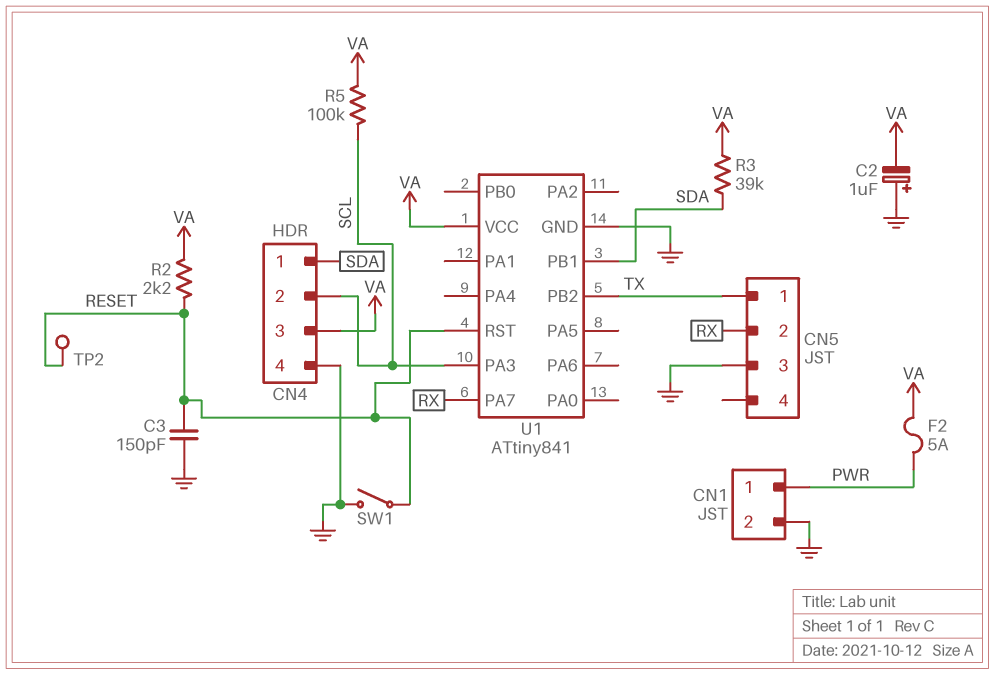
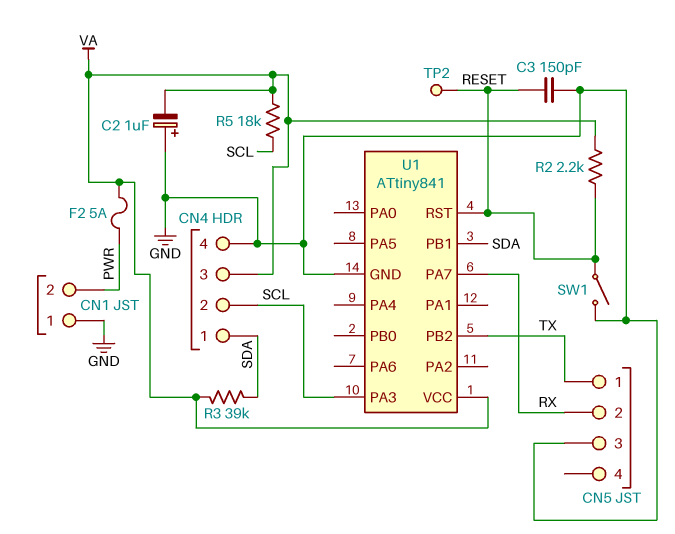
CN1 pin 1: PWR -> GND
CN1 pin 2: GND -> PWR
R5: 100k (SCL, VA) -> 18k (SCL, VA)

